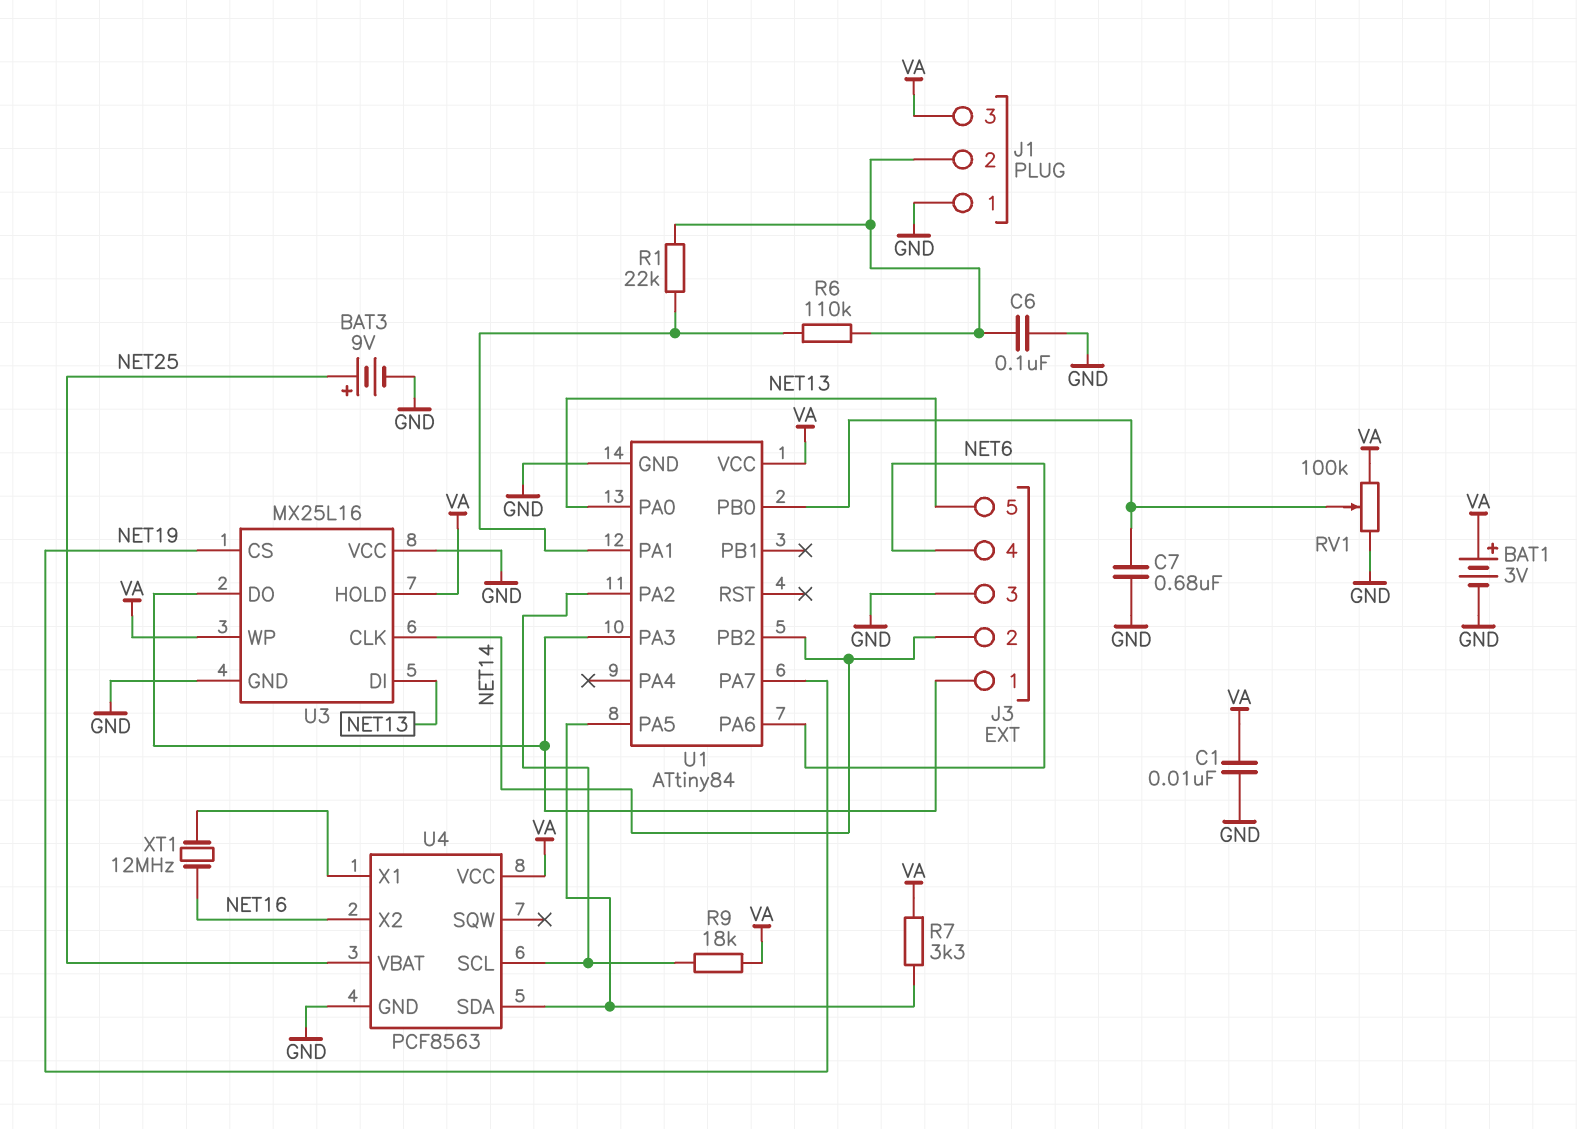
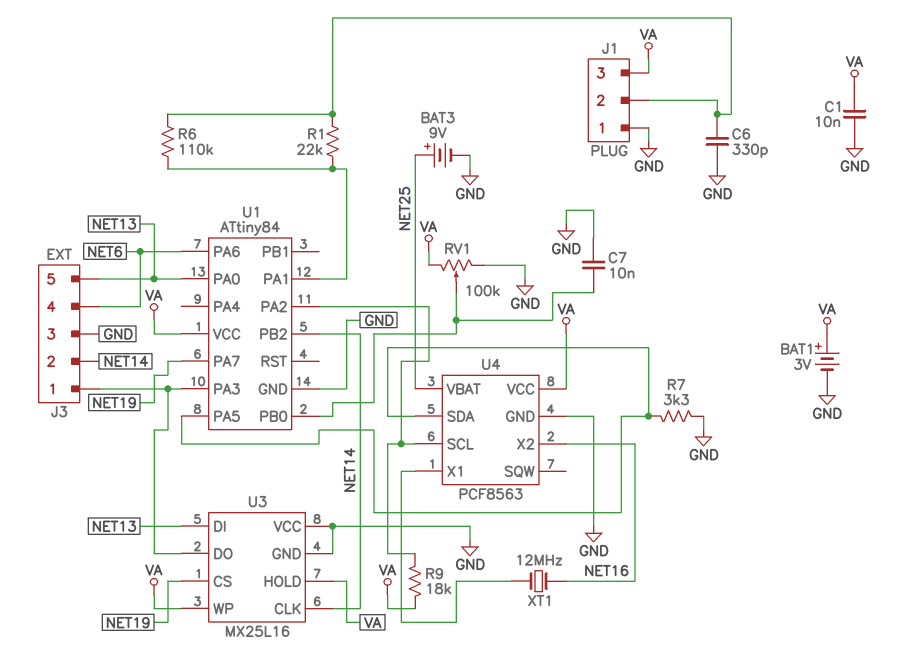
C6: 100nF (GND, J1/2) -> 330pF (GND, J1/2)
C7: 680nF (GND, U1/PB0) -> 10nF (GND, U1/PB0)
R7: 3.3k (U1/PA5, VA) -> 3.3k (GND, U1/PA5)

